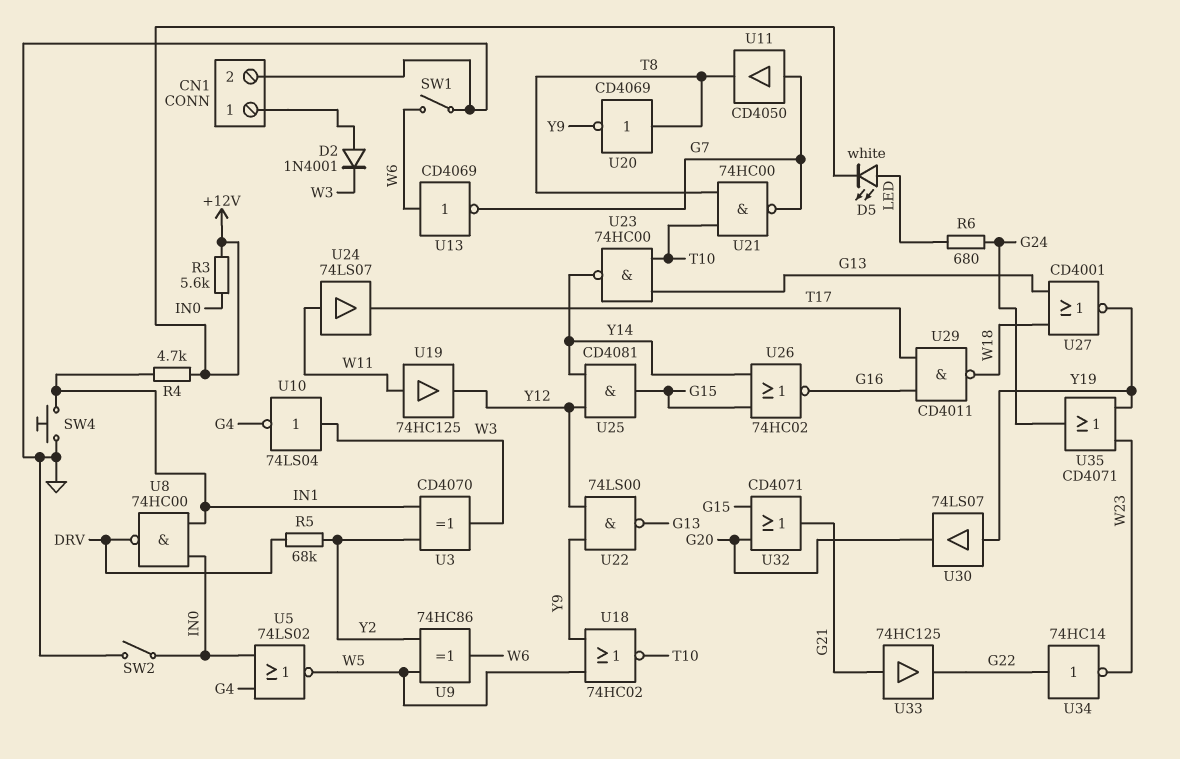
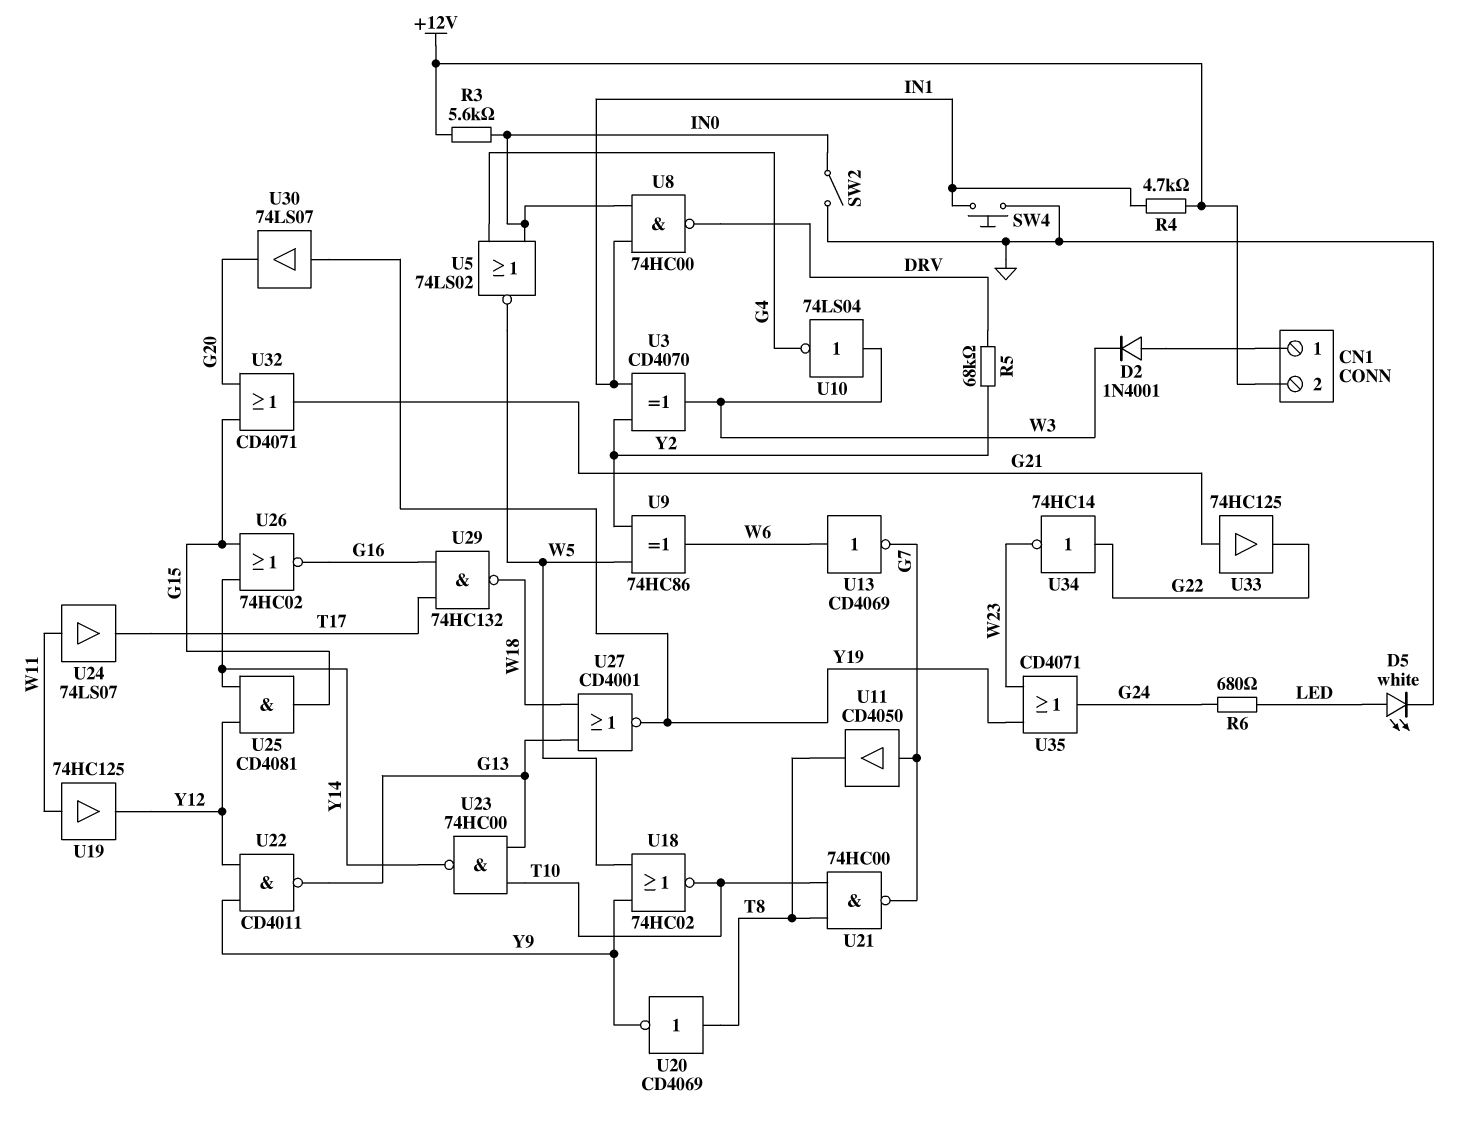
CN1 pin 2: GND -> +12V
D5: LED white (A LED, K +12V) -> LED white (A LED, K GND)
SW1: switch (GND, W6) -> none
U22: NAND 74LS00 (in Y9, in Y12, out G13) -> NAND CD4011 (in Y9, in Y12, out G13)
U29: NAND CD4011 (in G16, in T17, out W18) -> NAND 74HC132 (in G16, in T17, out W18)

